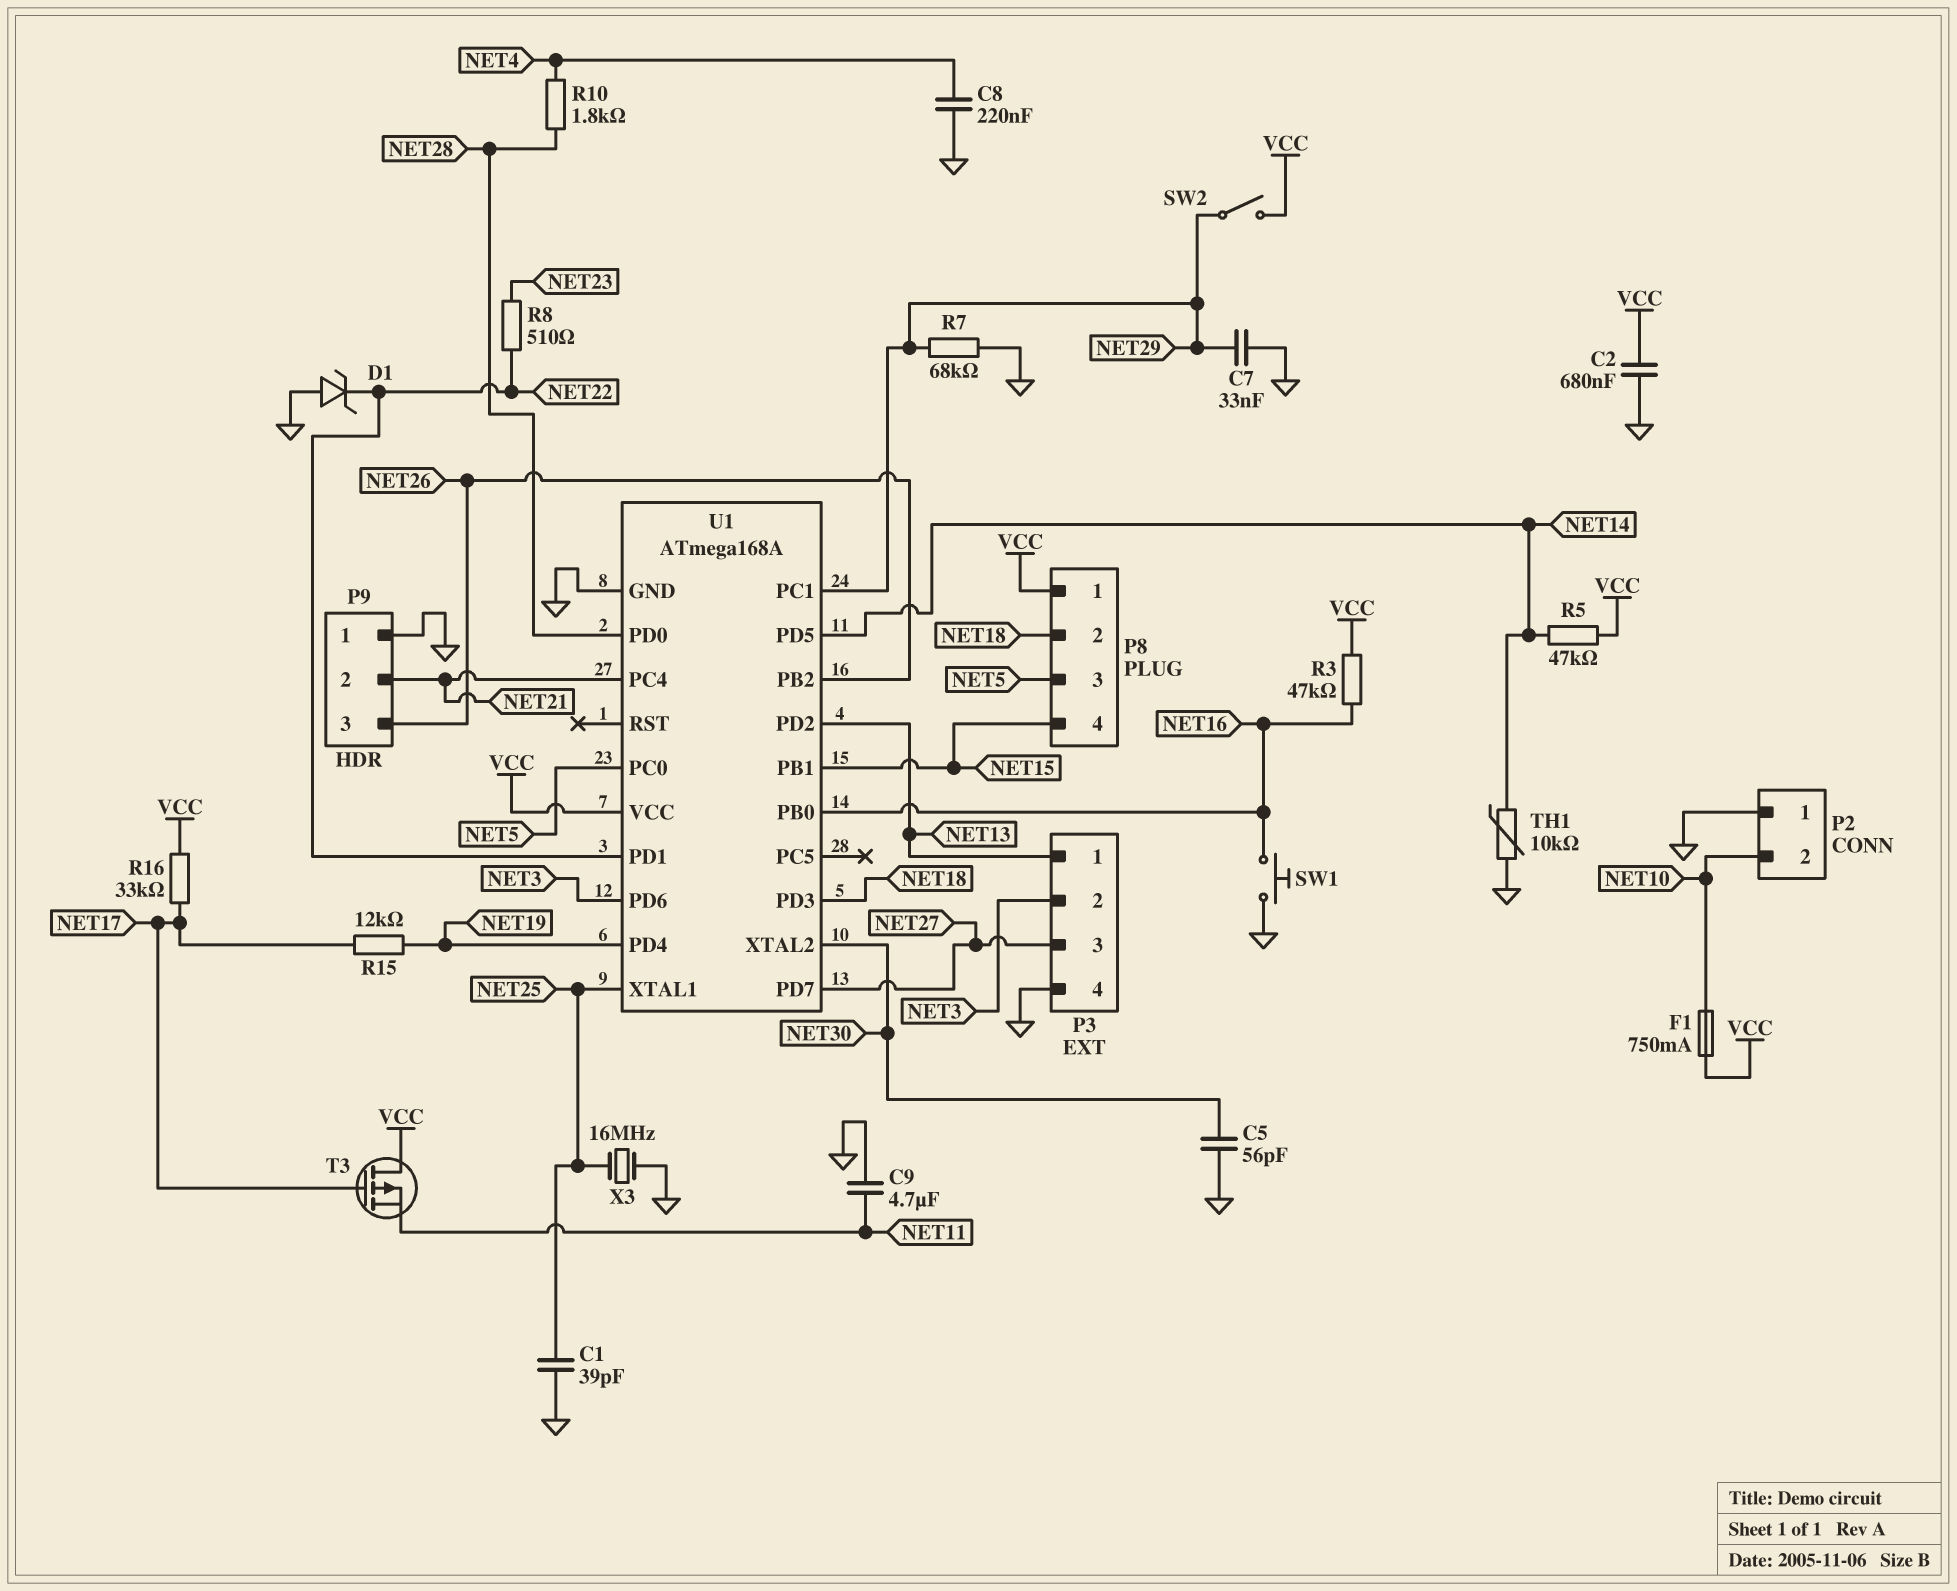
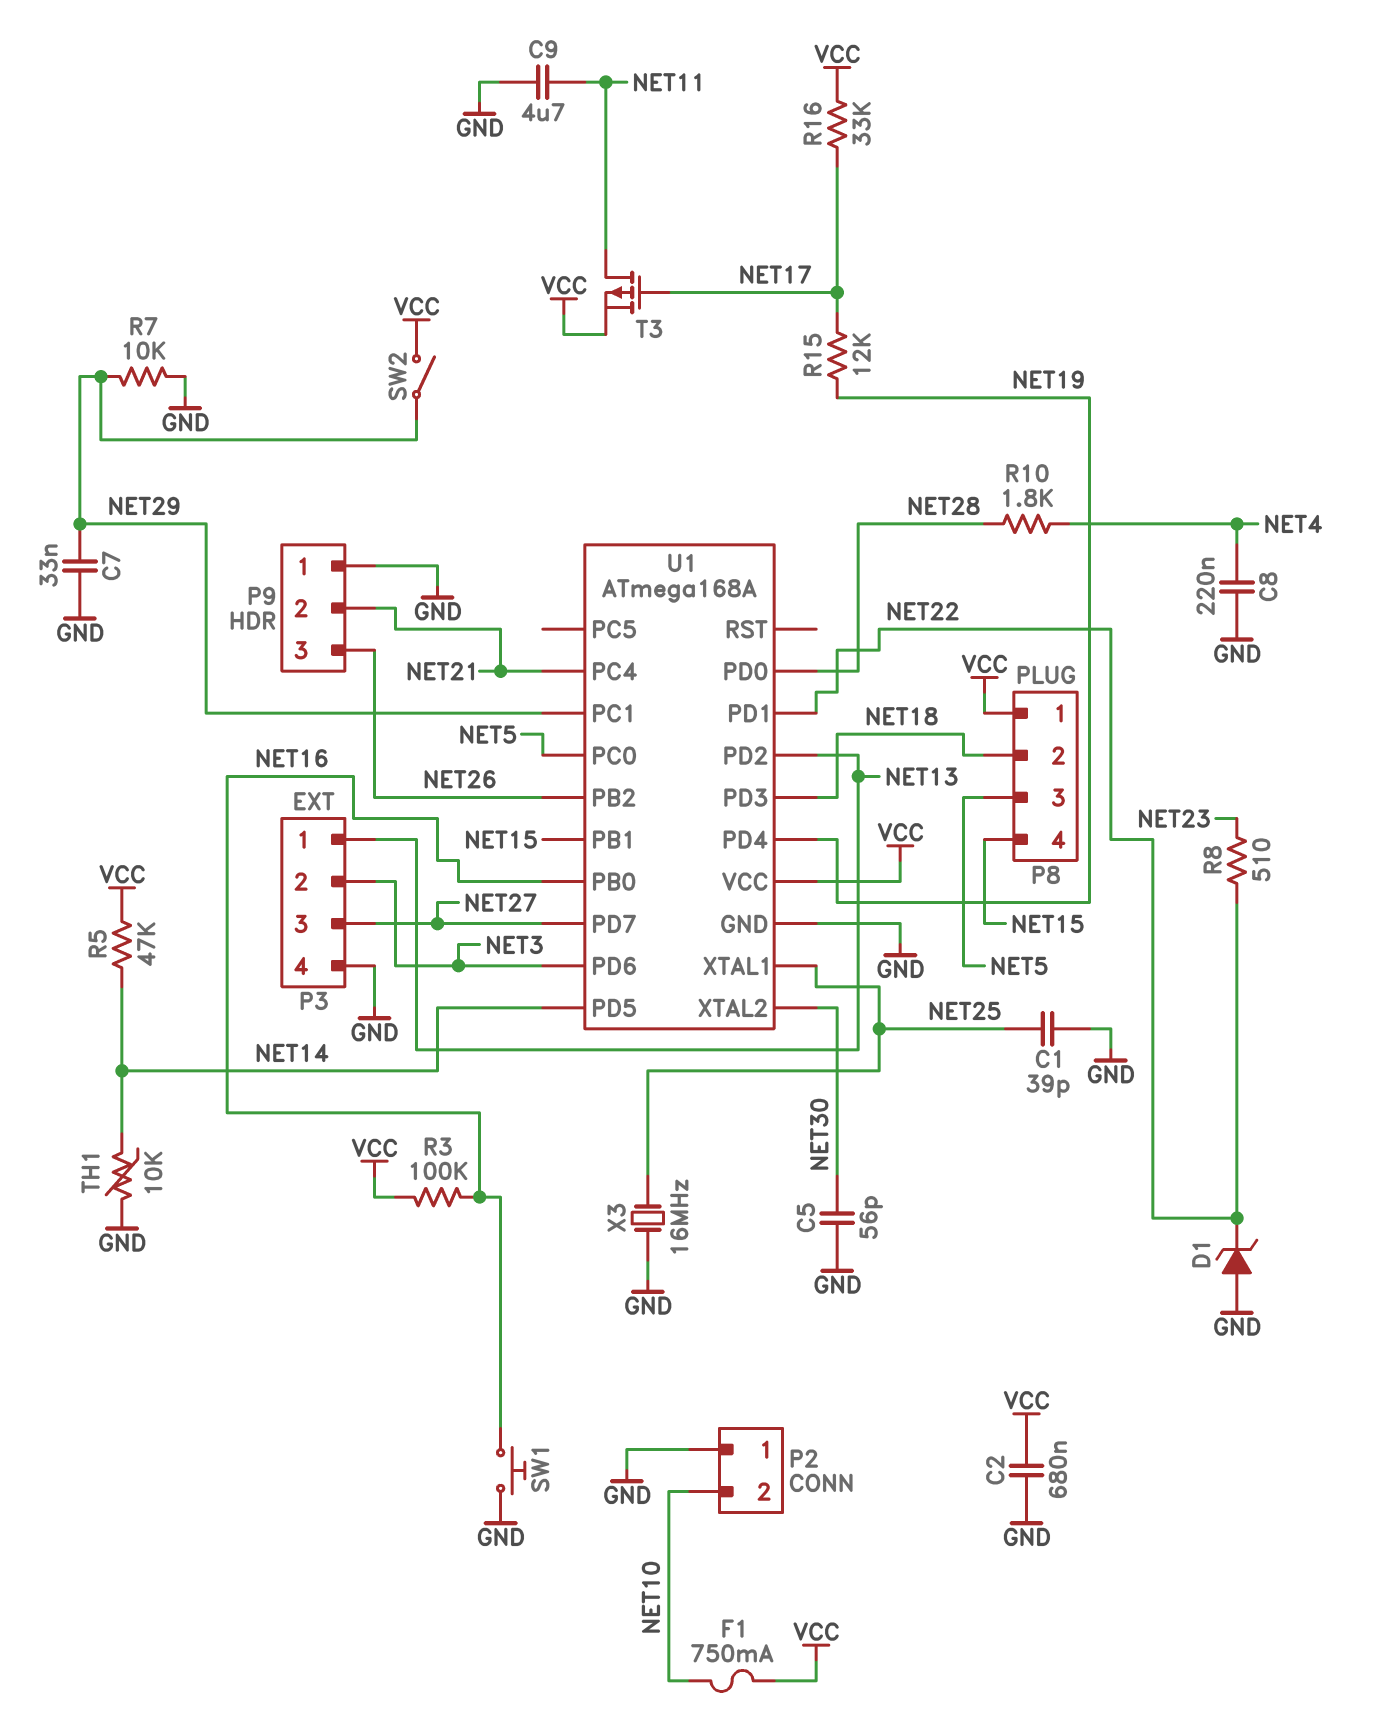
R3: 47k (NET16, VCC) -> 100k (NET16, VCC)
R7: 68k (GND, NET29) -> 10k (GND, NET29)
T3: PMOS (G NET17, D VCC, S NET11) -> PMOS (G NET17, D NET11, S VCC)

